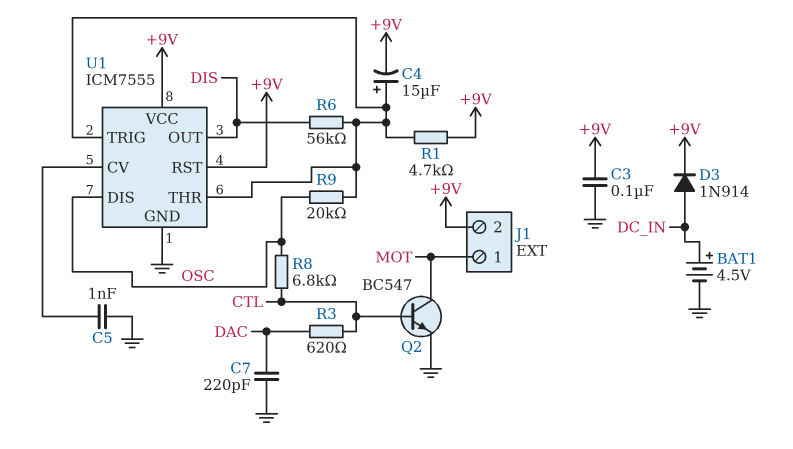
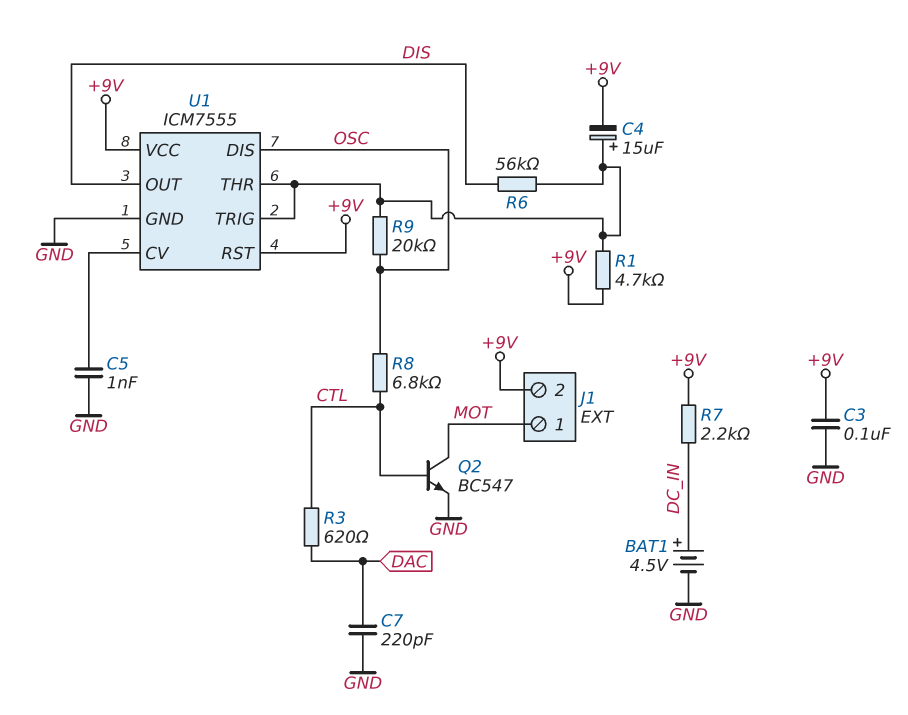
D3: diode 1N914 (A DC_IN, K +9V) -> none
R7: none -> 2.2k (+9V, DC_IN)

